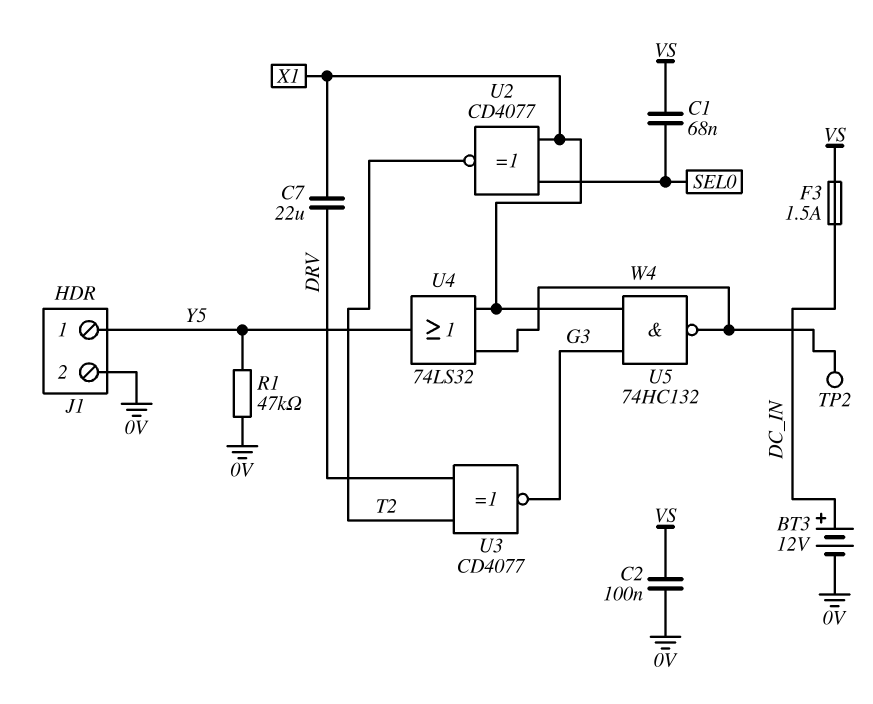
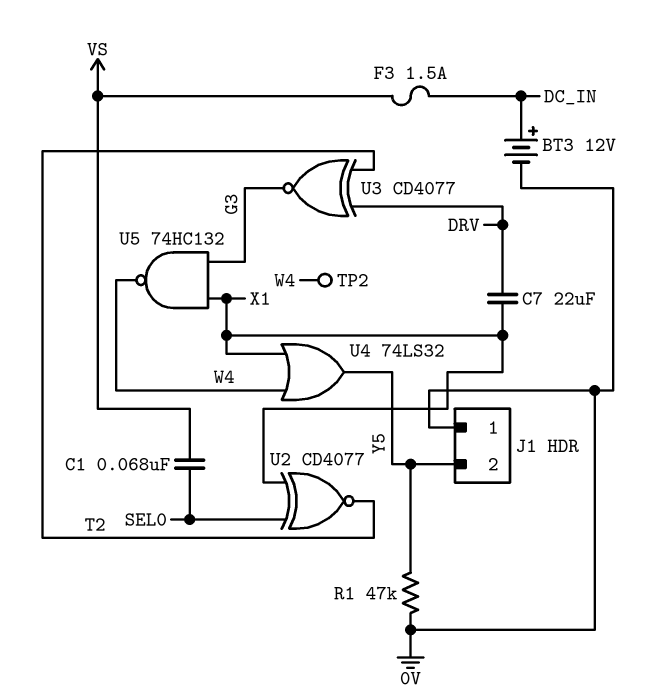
C2: 100nF (0V, VS) -> none
J1 pin 1: Y5 -> 0V
J1 pin 2: 0V -> Y5

